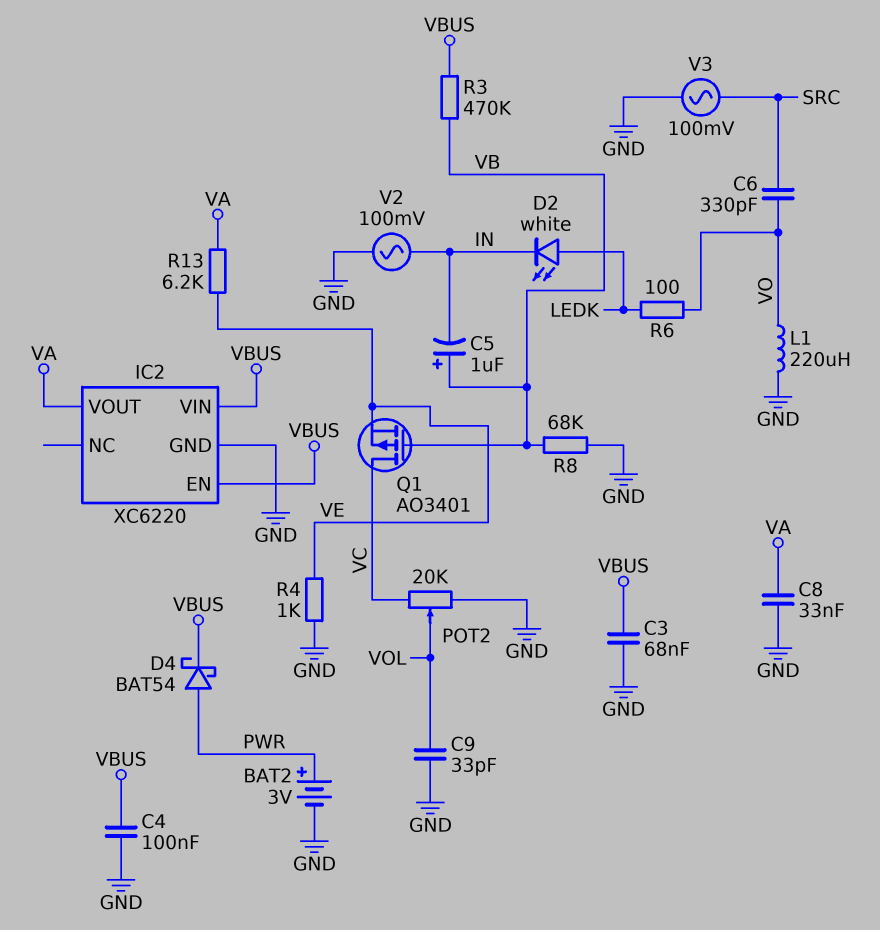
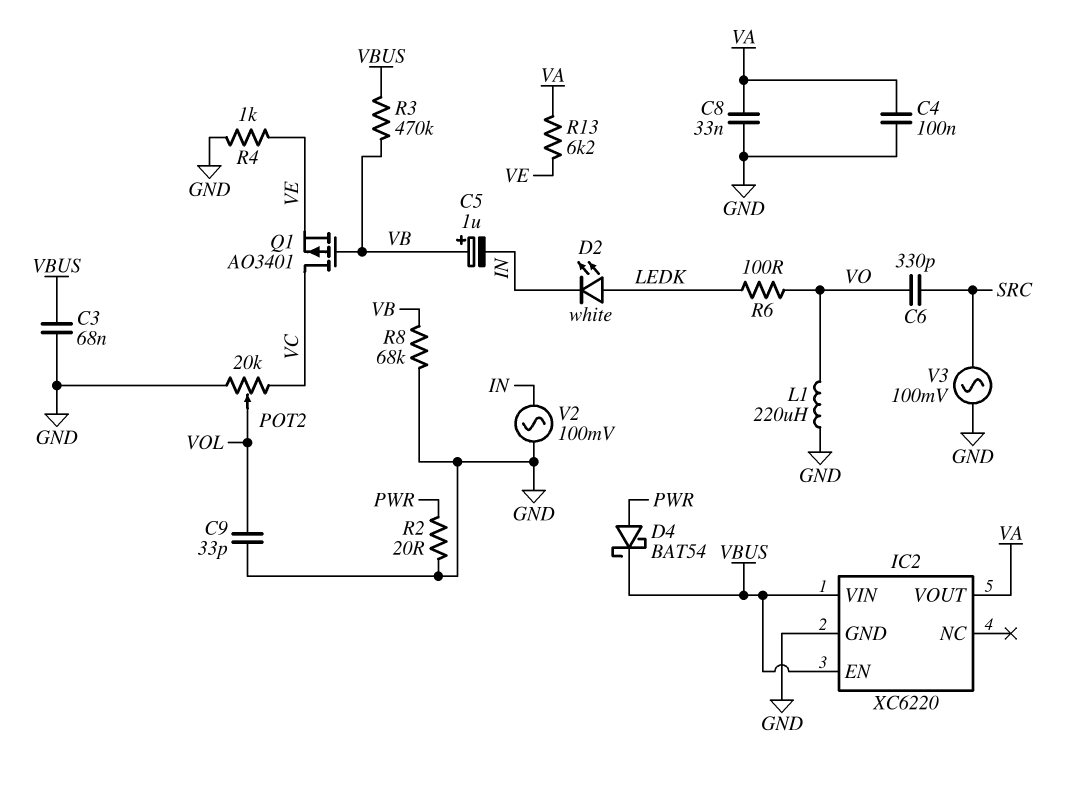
BAT2: 3V (plus PWR, minus GND) -> none
C4: 100nF (GND, VBUS) -> 100nF (GND, VA)
R2: none -> 20 (GND, PWR)

